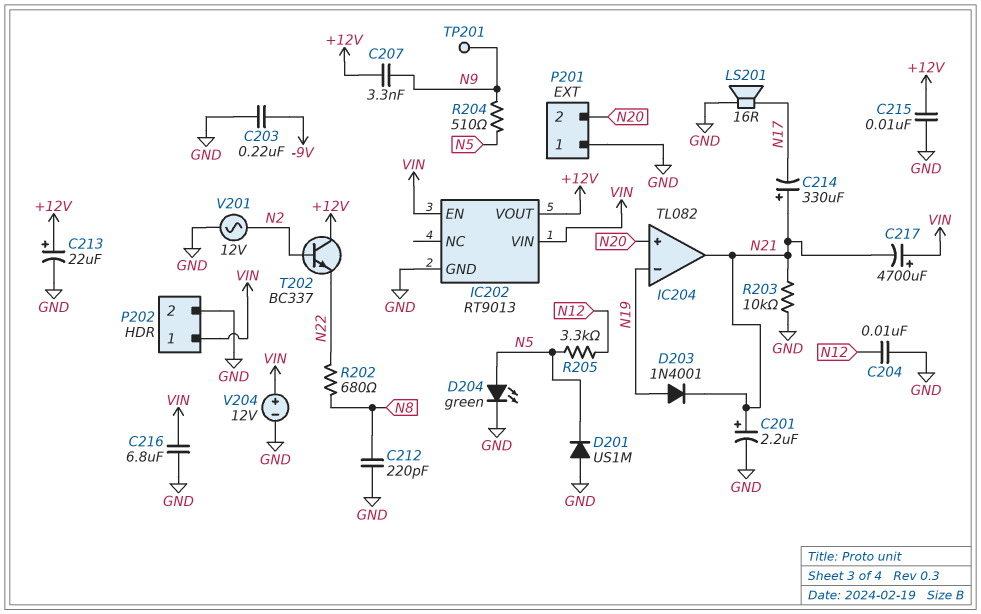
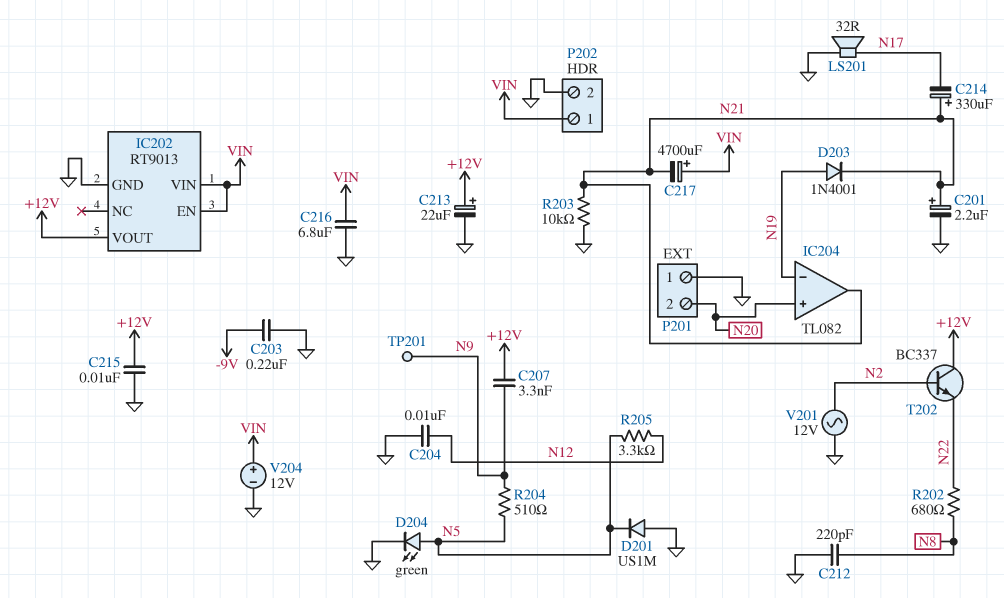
LS201: speaker 16R (GND, N17) -> speaker 32R (GND, N17)

